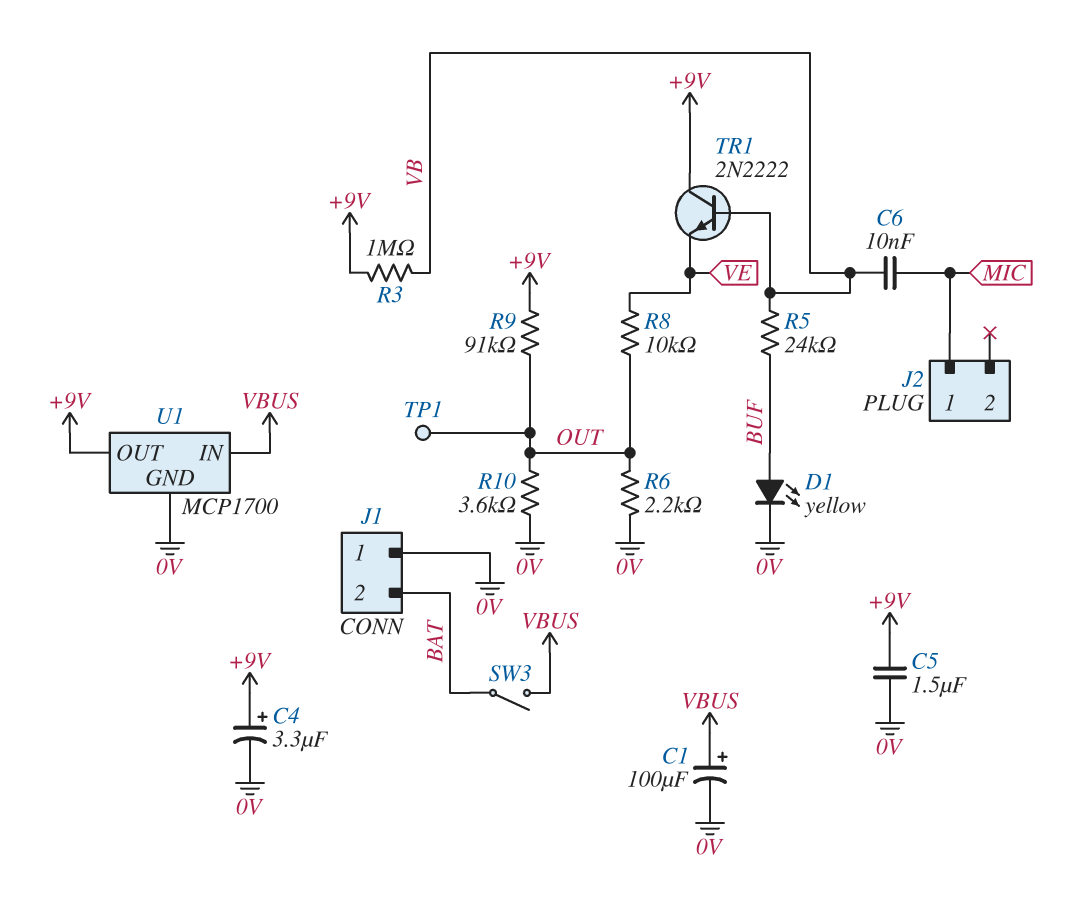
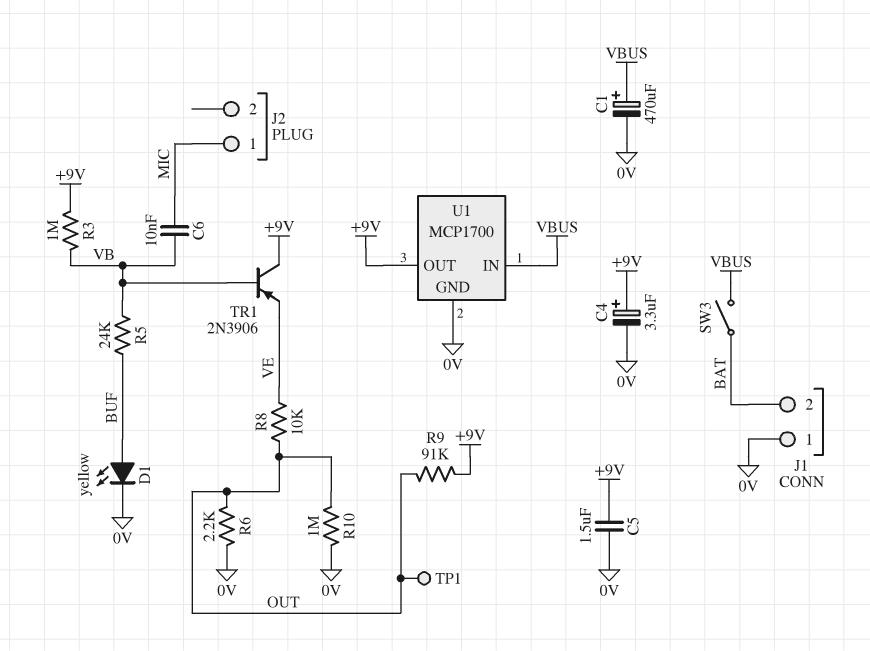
C1: 100uF (plus VBUS, minus 0V) -> 470uF (plus VBUS, minus 0V)
R10: 3.6k (0V, OUT) -> 1M (0V, OUT)
TR1: NPN 2N2222 (B VB, C +9V, E VE) -> PNP 2N3906 (B VB, C +9V, E VE)

